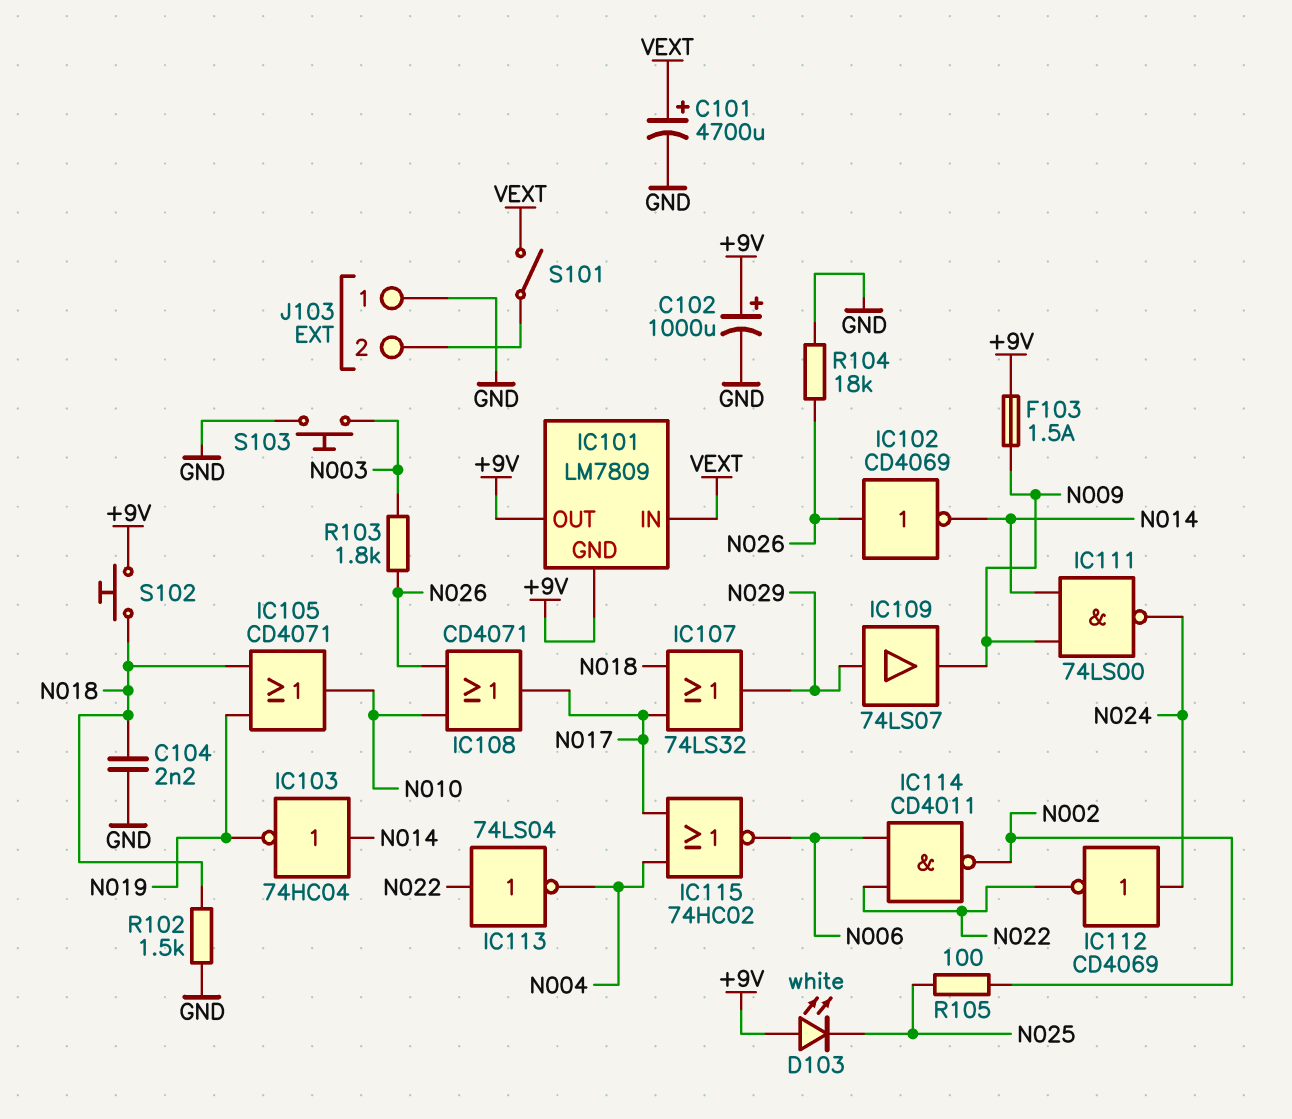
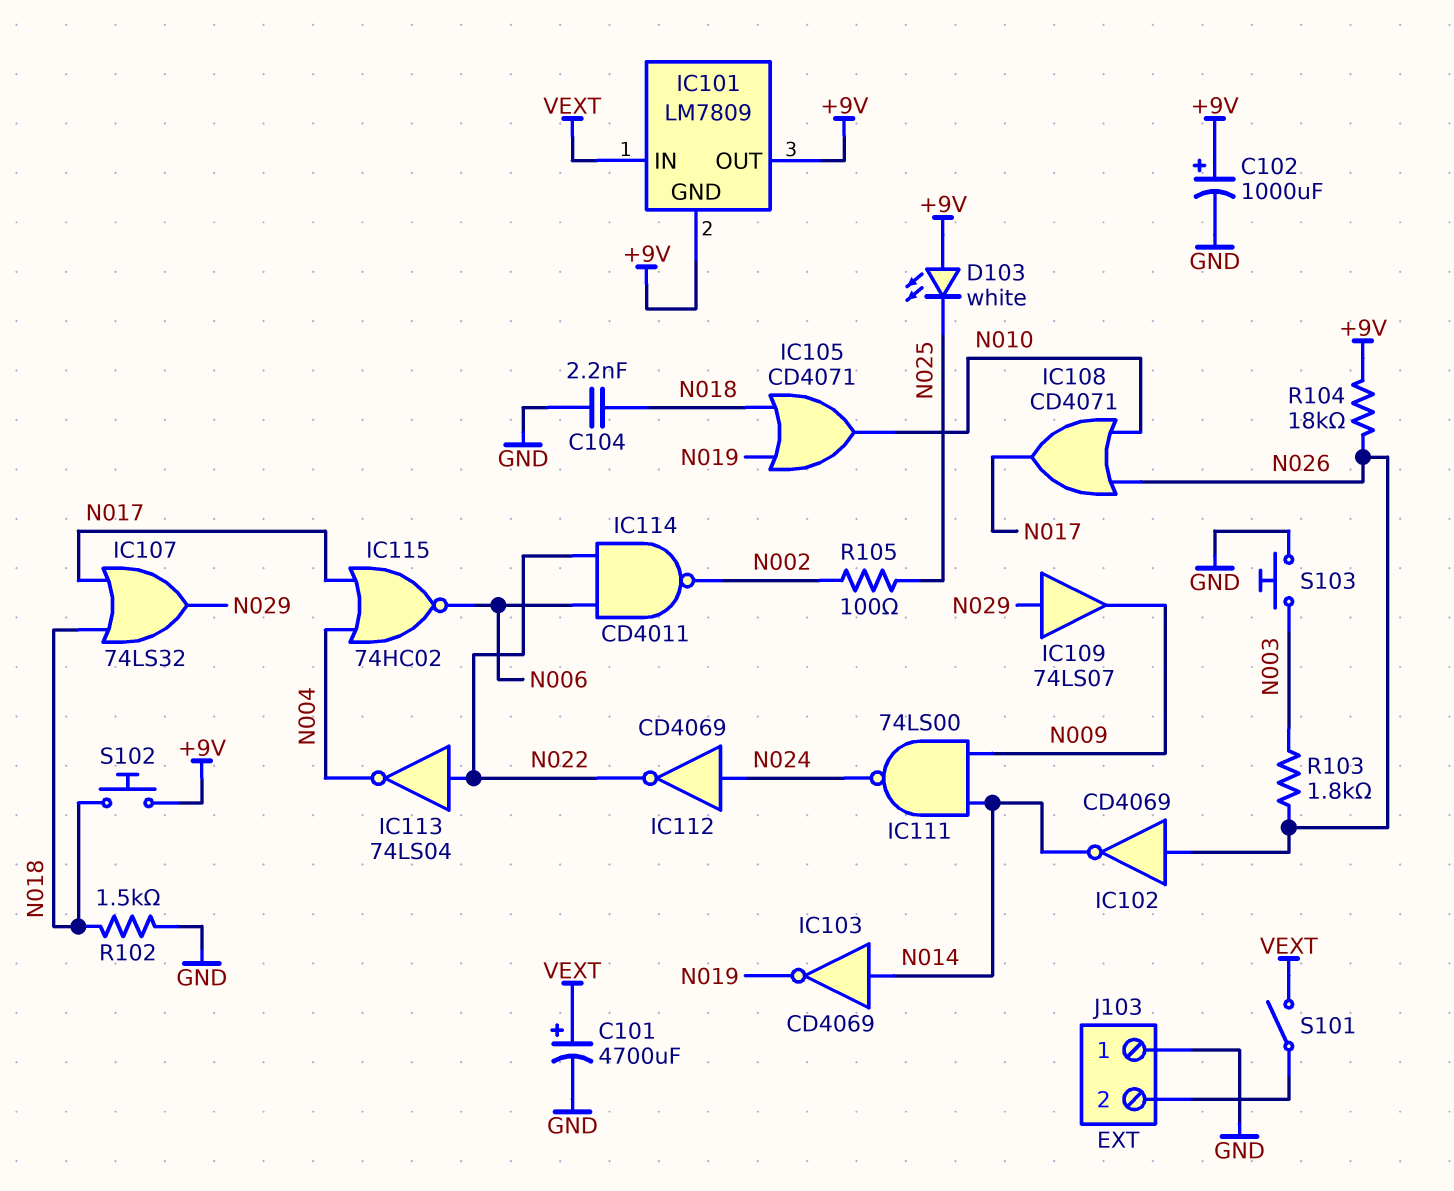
F103: 1.5A (+9V, N009) -> none
IC103: NOT 74HC04 (in N014, out N019) -> NOT CD4069 (in N014, out N019)
R104: 18k (GND, N026) -> 18k (+9V, N026)

